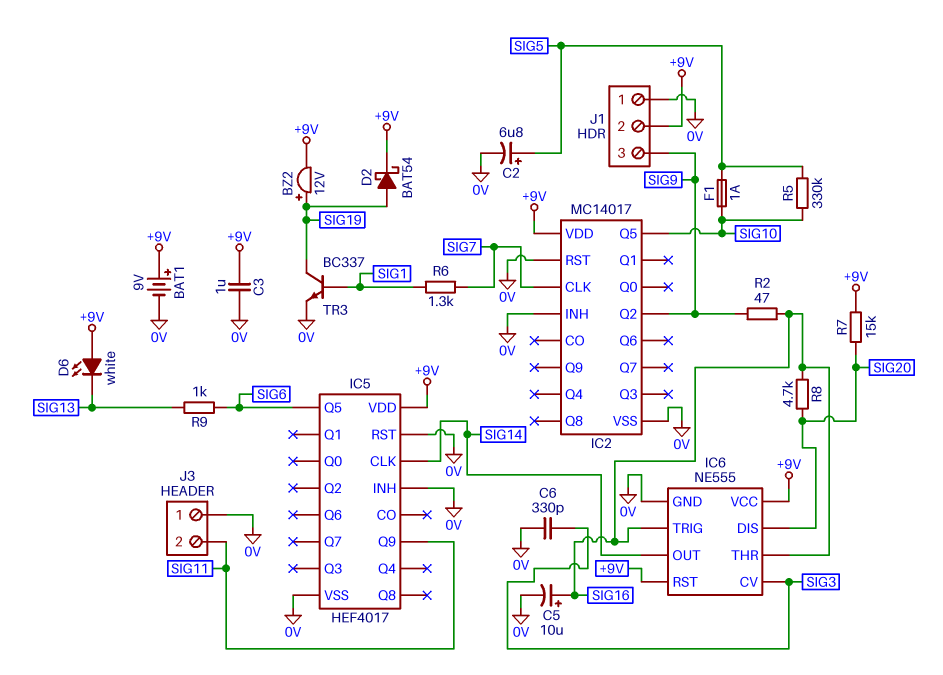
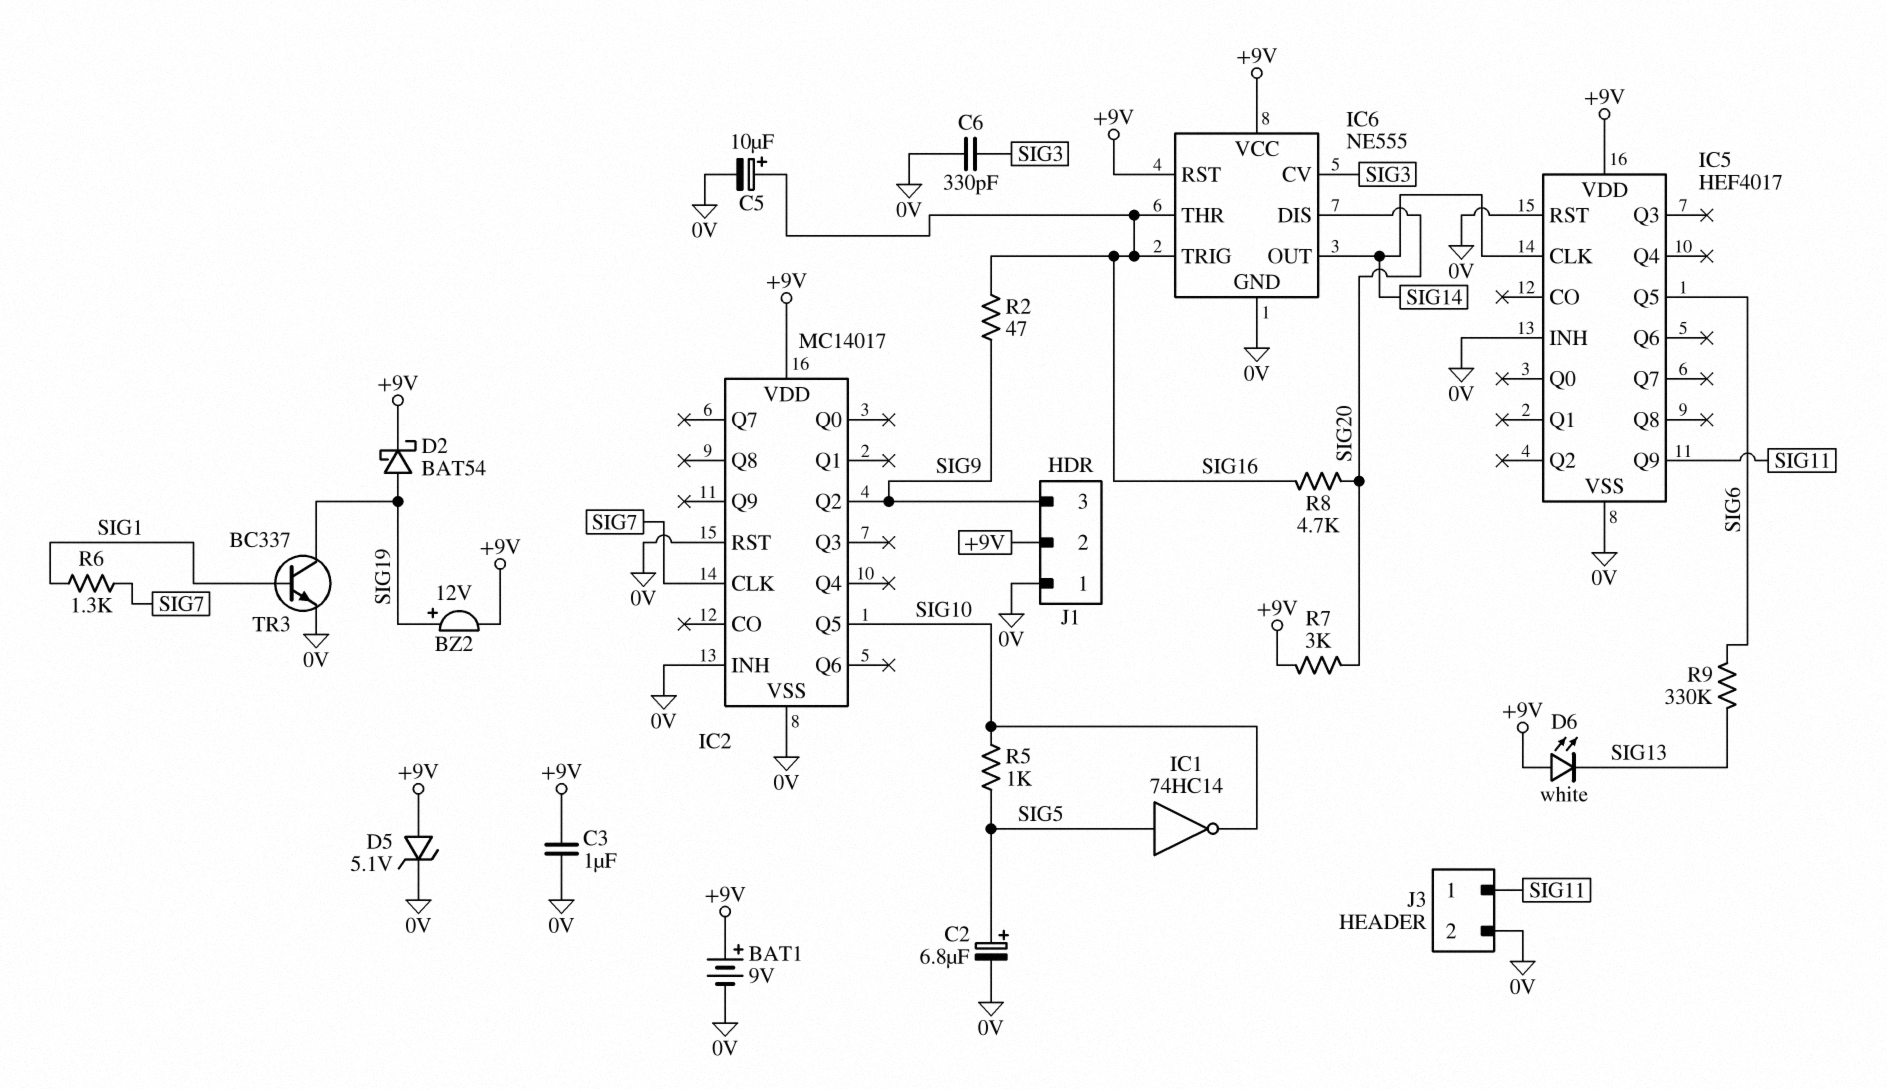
D5: none -> zener 5.1V (A +9V, K 0V)
F1: 1A (SIG5, SIG10) -> none
IC1: none -> NOT 74HC14 (in SIG5, out SIG10)
J3 pin 1: 0V -> SIG11
J3 pin 2: SIG11 -> 0V
R5: 330k (SIG5, SIG10) -> 1k (SIG5, SIG10)
R7: 15k (+9V, SIG20) -> 3k (+9V, SIG20)
R9: 1k (SIG6, SIG13) -> 330k (SIG6, SIG13)

